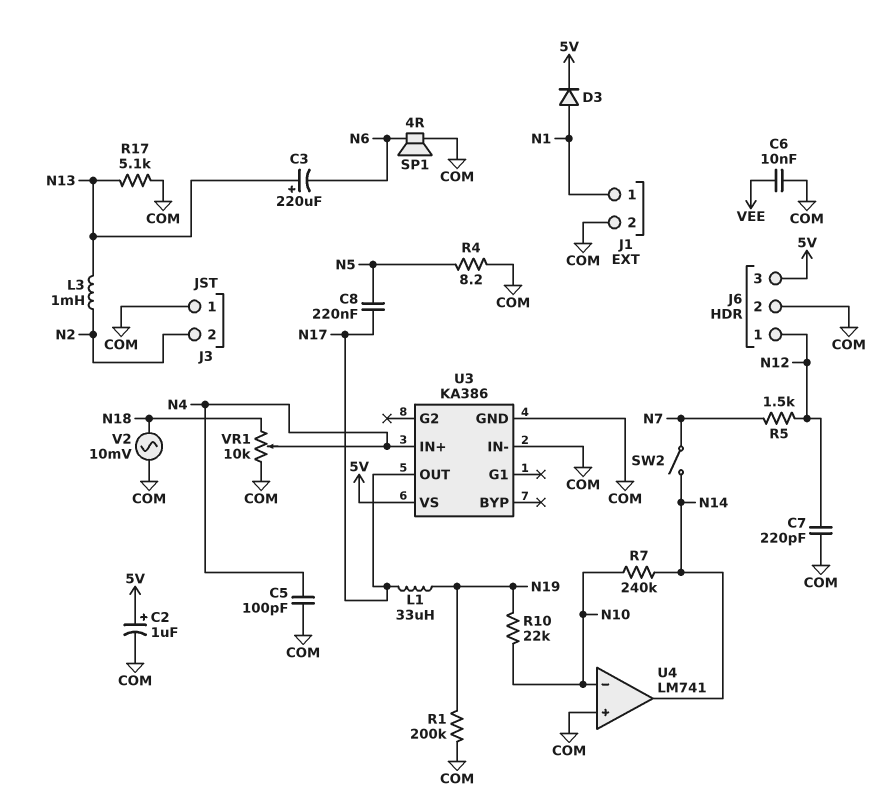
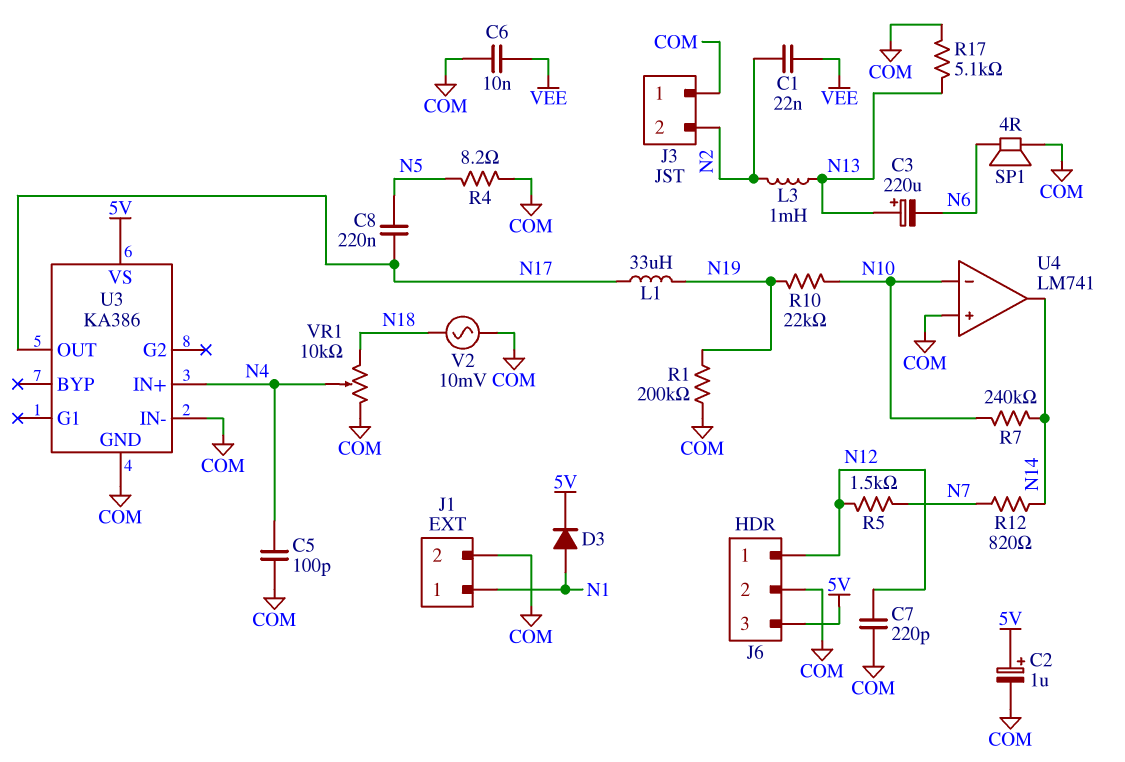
C1: none -> 22nF (N2, VEE)
R12: none -> 820 (N7, N14)
SW2: switch (N7, N14) -> none

